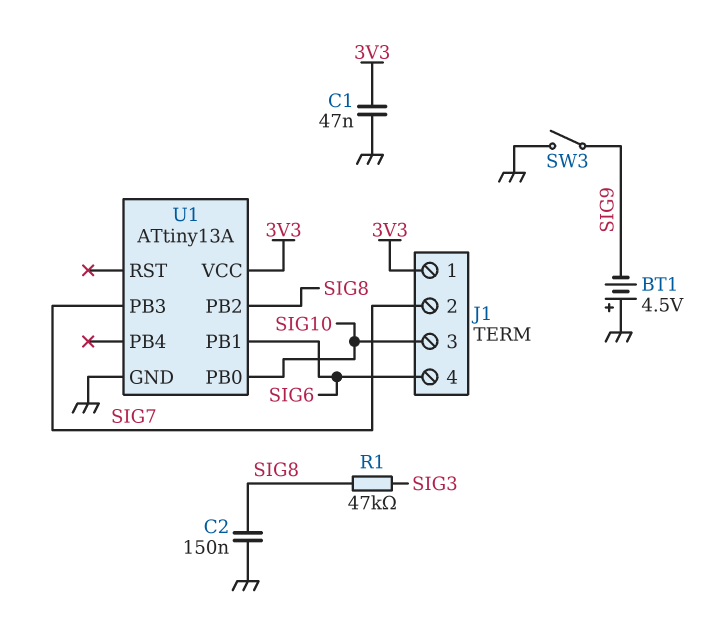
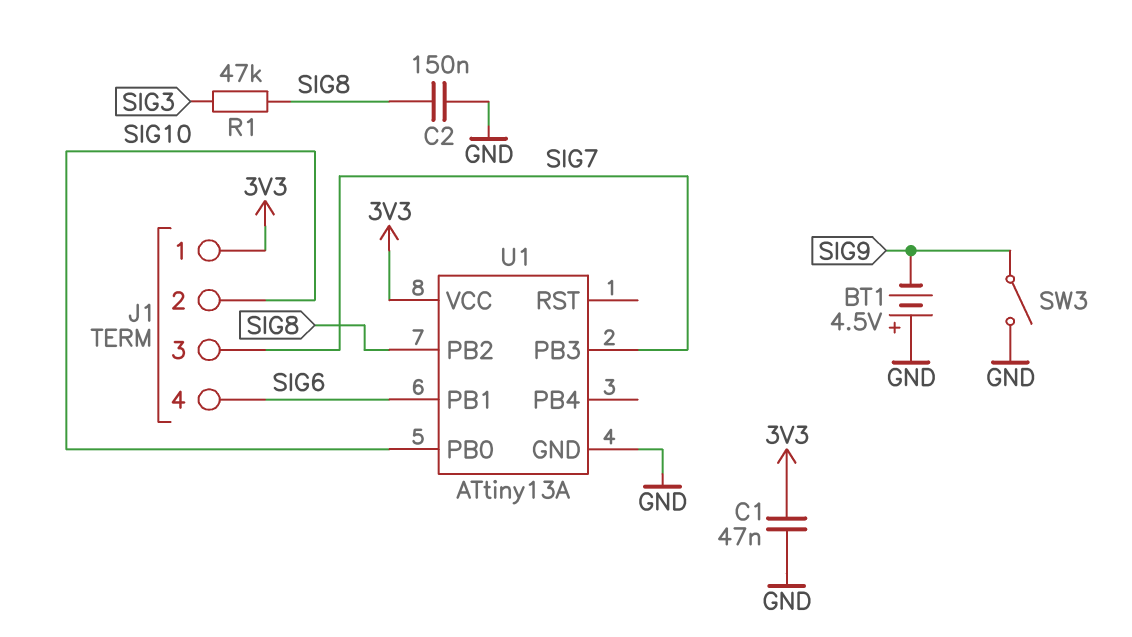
J1 pin 2: SIG7 -> SIG10
J1 pin 3: SIG10 -> SIG7

